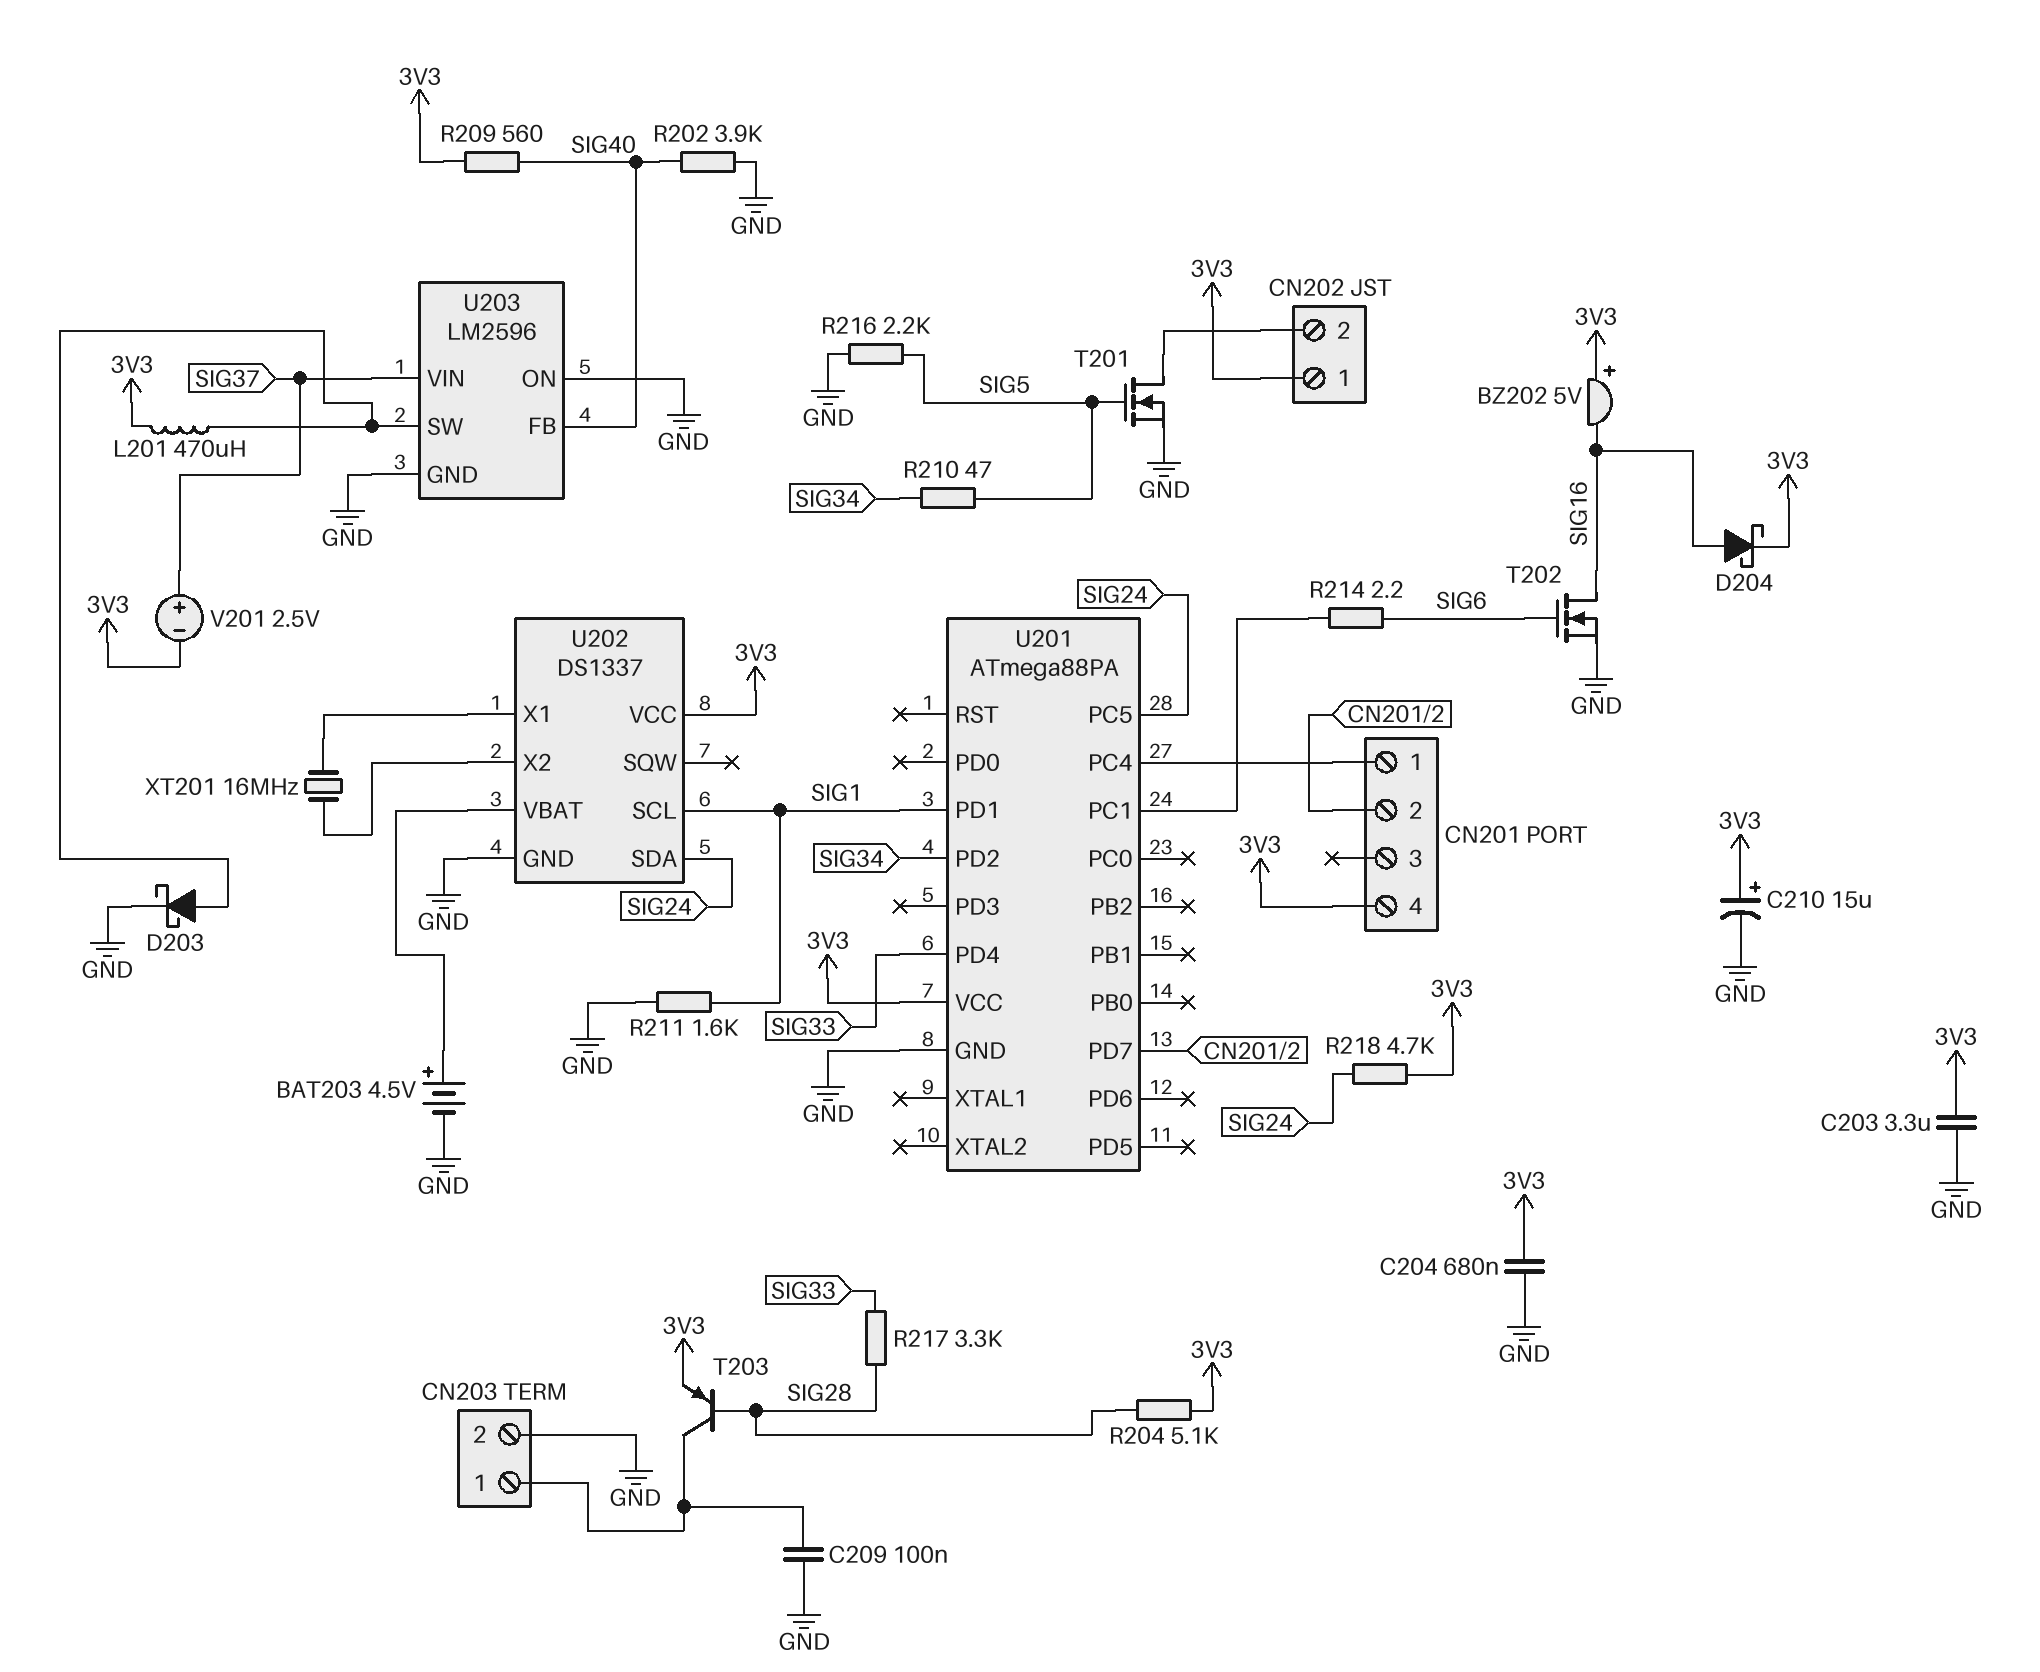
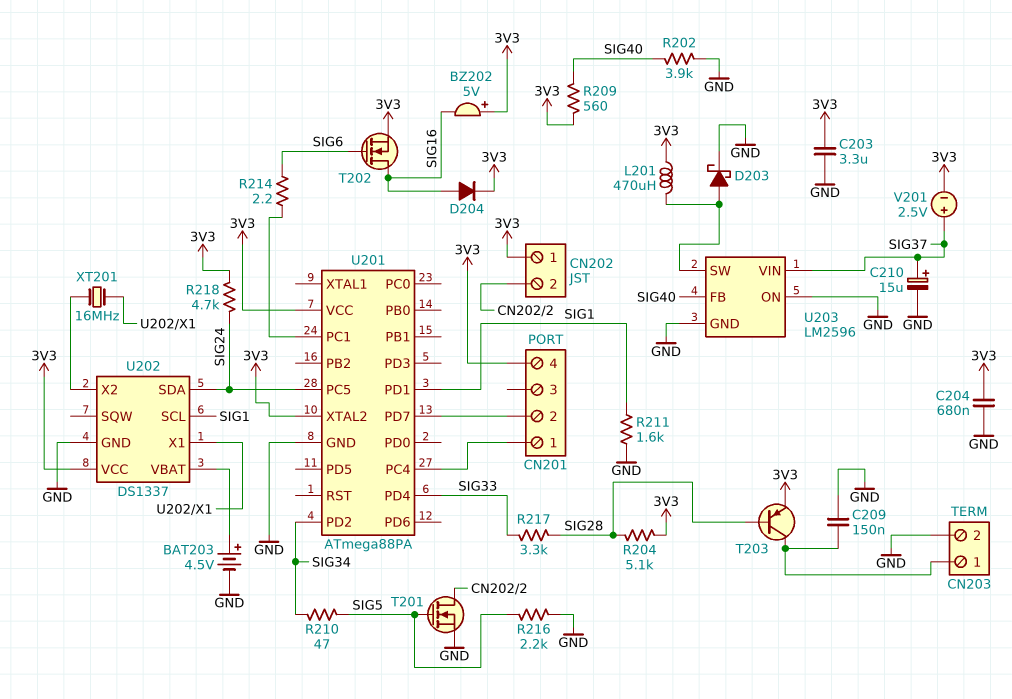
C209: 100nF (CN203/1, GND) -> 150nF (CN203/1, GND)
C210: 15uF (plus 3V3, minus GND) -> 15uF (plus SIG37, minus GND)
D204: schottky (A SIG16, K 3V3) -> diode (A SIG16, K 3V3)
T202: NMOS (G SIG6, D SIG16, S GND) -> NMOS (G SIG6, D SIG16, S 3V3)
U201 pin XTAL2: none -> 3V3

